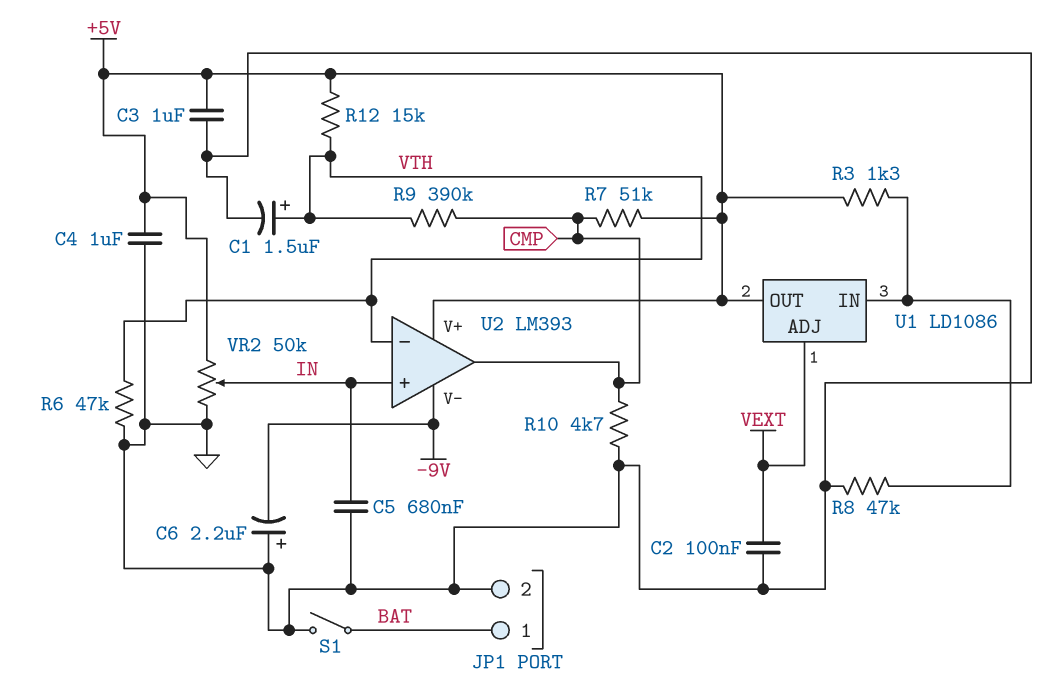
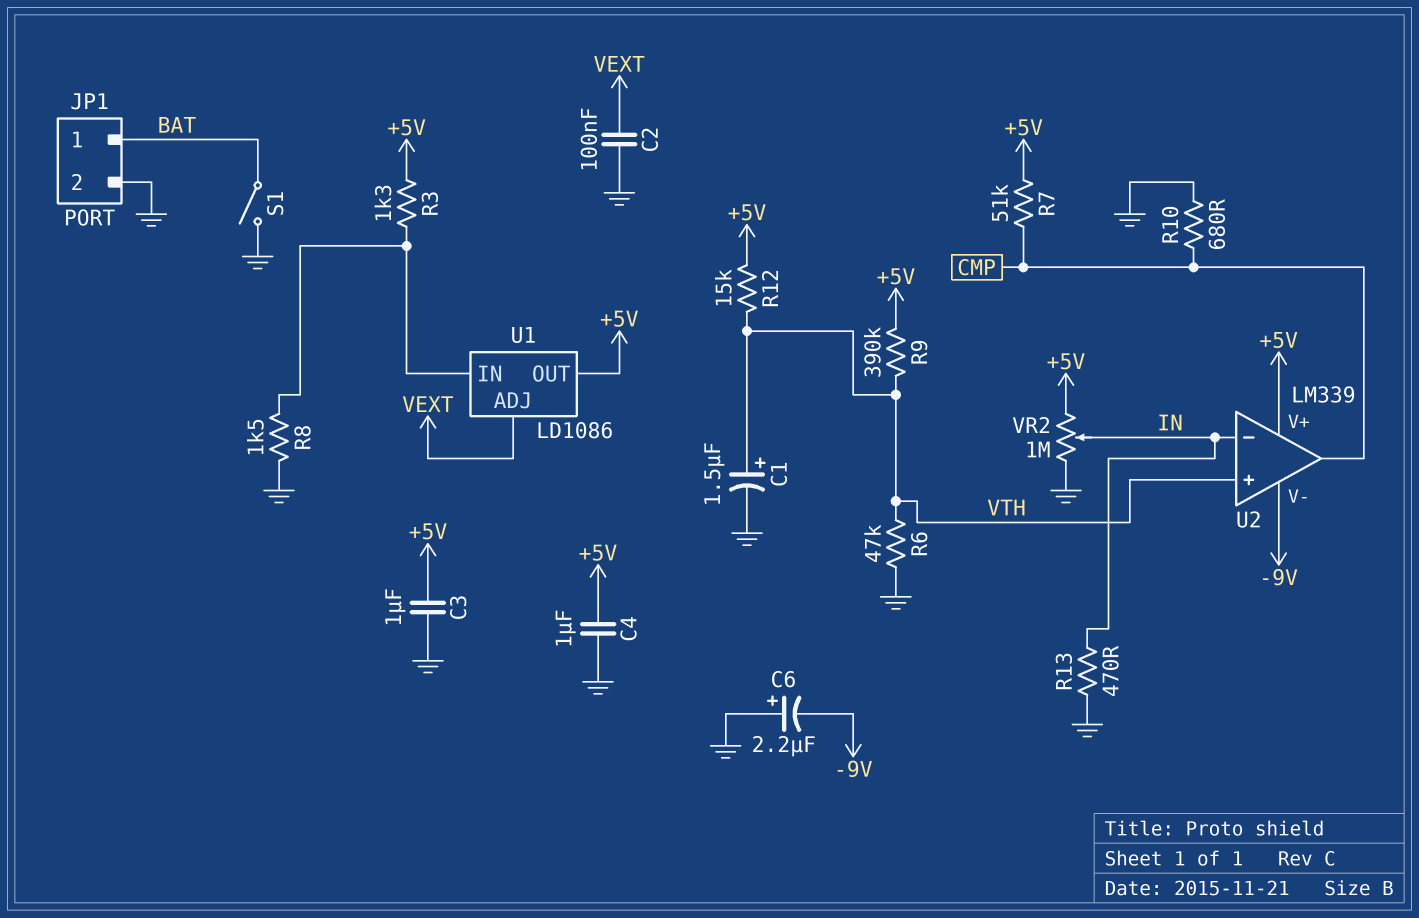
C5: 680nF (GND, IN) -> none
R8: 47k (GND, U1/IN) -> 1.5k (GND, U1/IN)
R9: 390k (CMP, VTH) -> 390k (+5V, VTH)
R10: 4.7k (CMP, GND) -> 680 (CMP, GND)
R13: none -> 470 (GND, IN)
U2: LM393 -> LM339
U2 pin in+: IN -> VTH
U2 pin in-: VTH -> IN
VR2: 50k (+5V, GND, wiper IN) -> 1M (+5V, GND, wiper IN)

